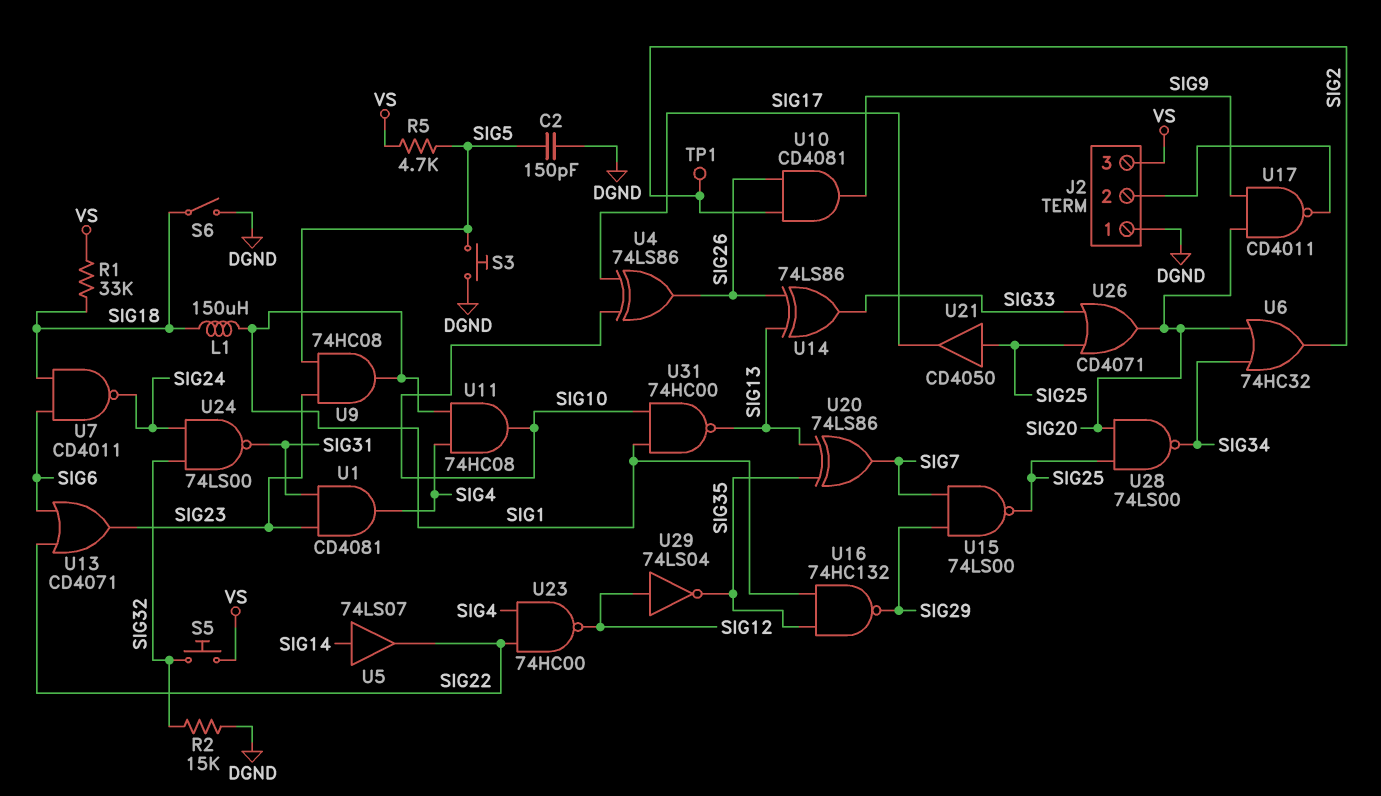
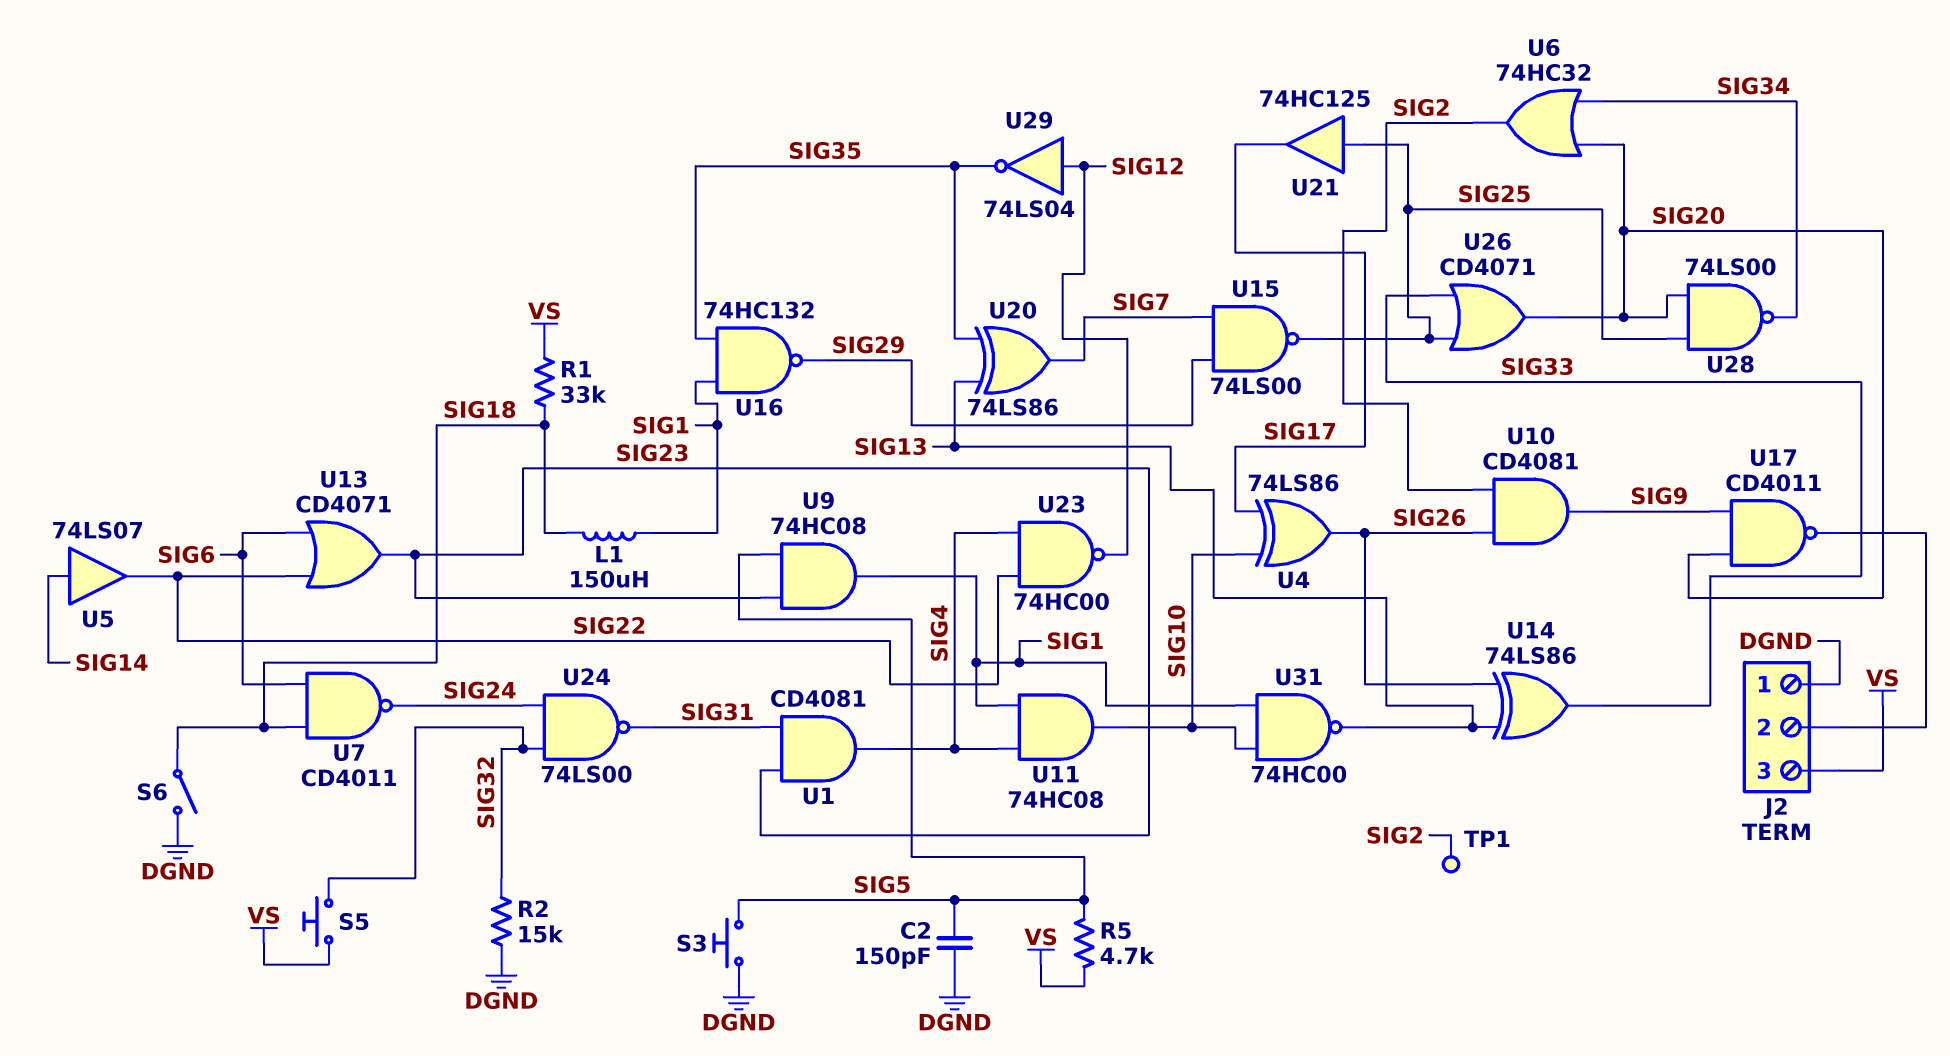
U21: buffer CD4050 (in SIG25, out SIG17) -> buffer 74HC125 (in SIG25, out SIG17)

